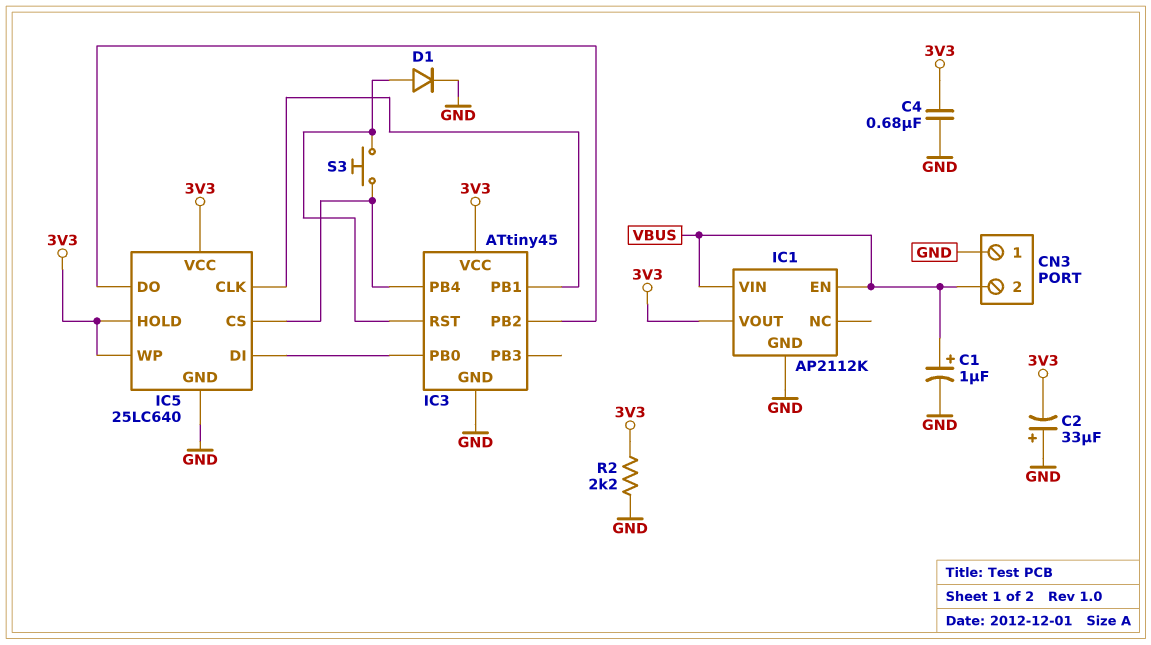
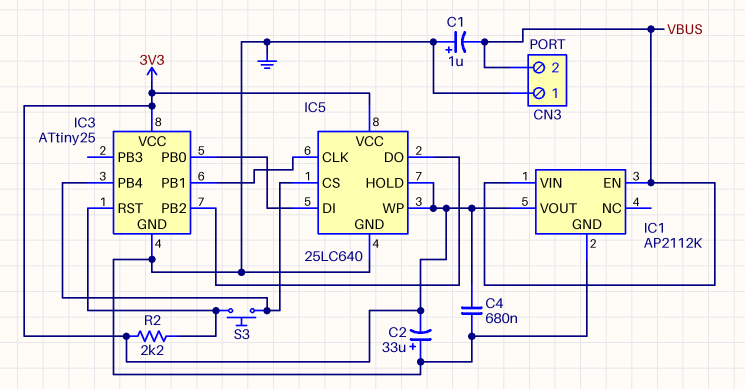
C1: 1uF (plus VBUS, minus GND) -> 1uF (plus GND, minus VBUS)
D1: diode (A IC3/RST, K GND) -> none
IC3: ATtiny45 -> ATtiny25
R2: 2.2k (3V3, GND) -> 2.2k (3V3, IC3/RST)

